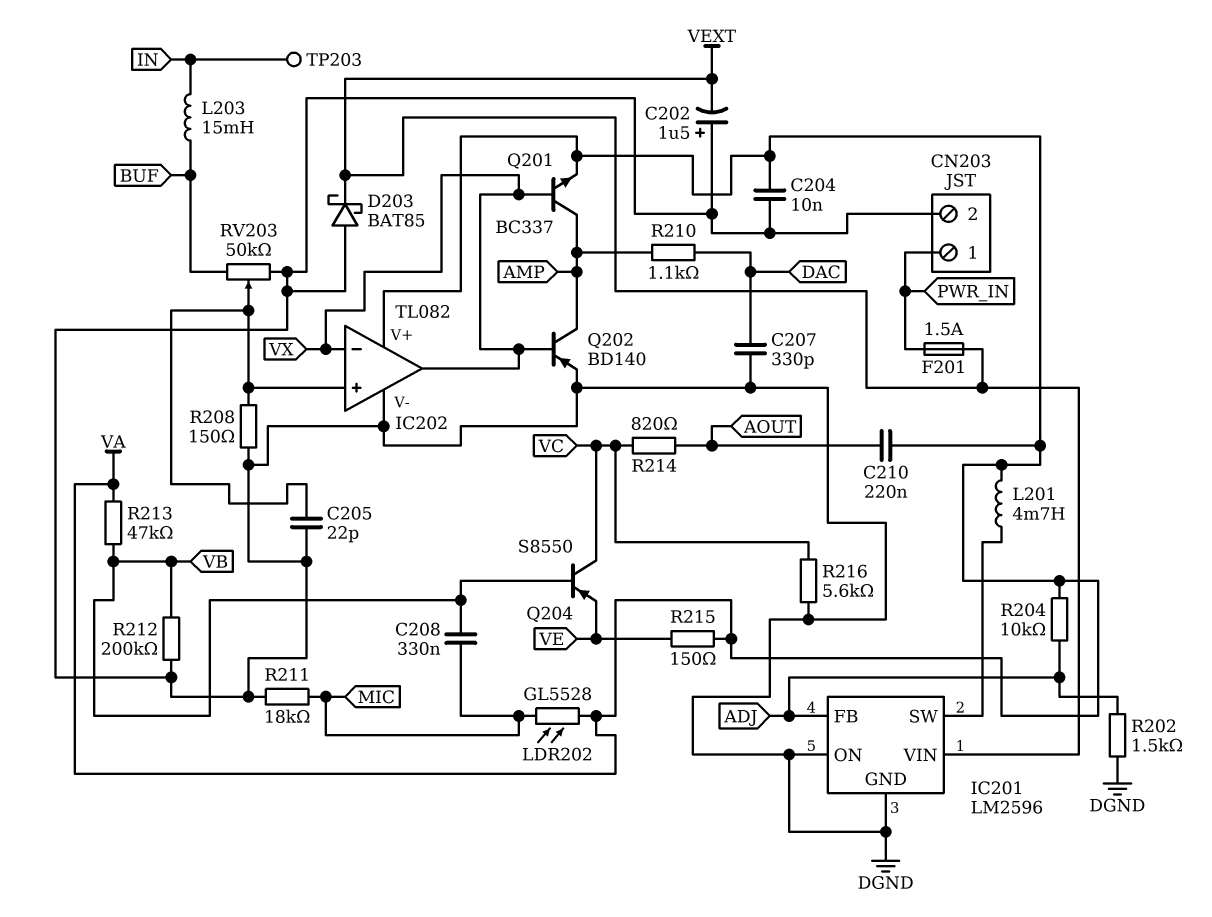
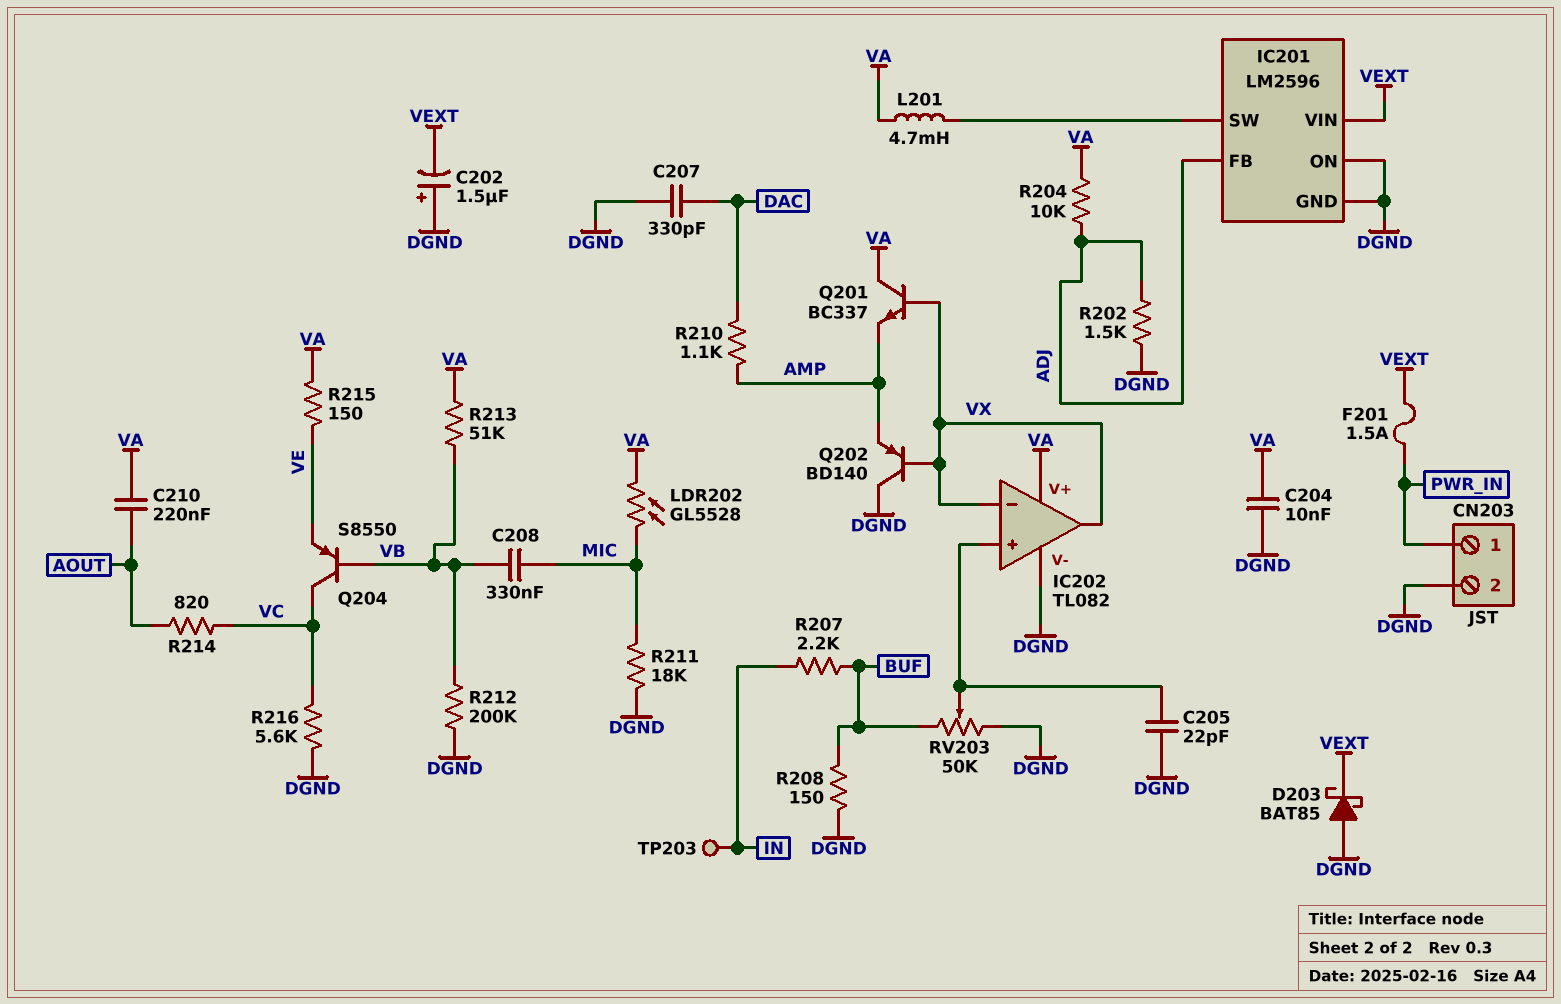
L203: 15mH (BUF, IN) -> none
Q201: NPN BC337 (B VX, C AMP, E VA) -> NPN BC337 (B VX, C VA, E AMP)
Q202: PNP BD140 (B VX, C AMP, E DGND) -> PNP BD140 (B VX, C DGND, E AMP)
R207: none -> 2.2k (BUF, IN)
R208: 150 (DGND, IC202/in+) -> 150 (BUF, DGND)
R213: 47k (VA, VB) -> 51k (VA, VB)

